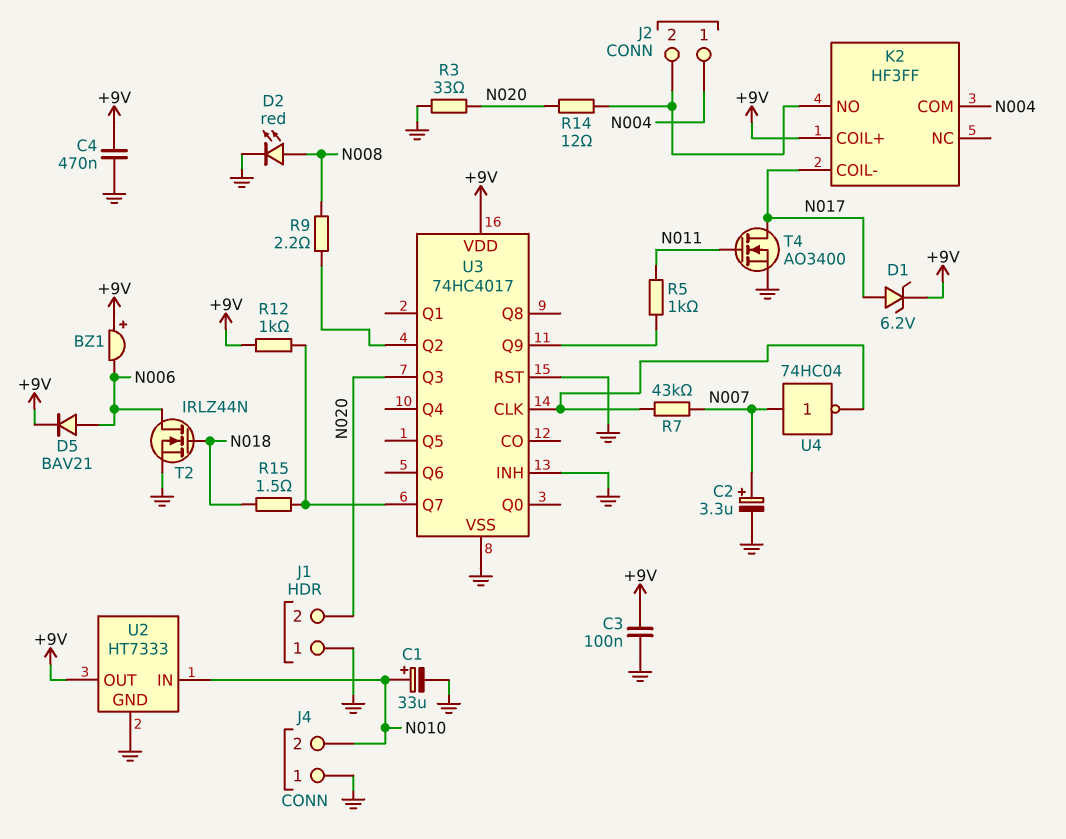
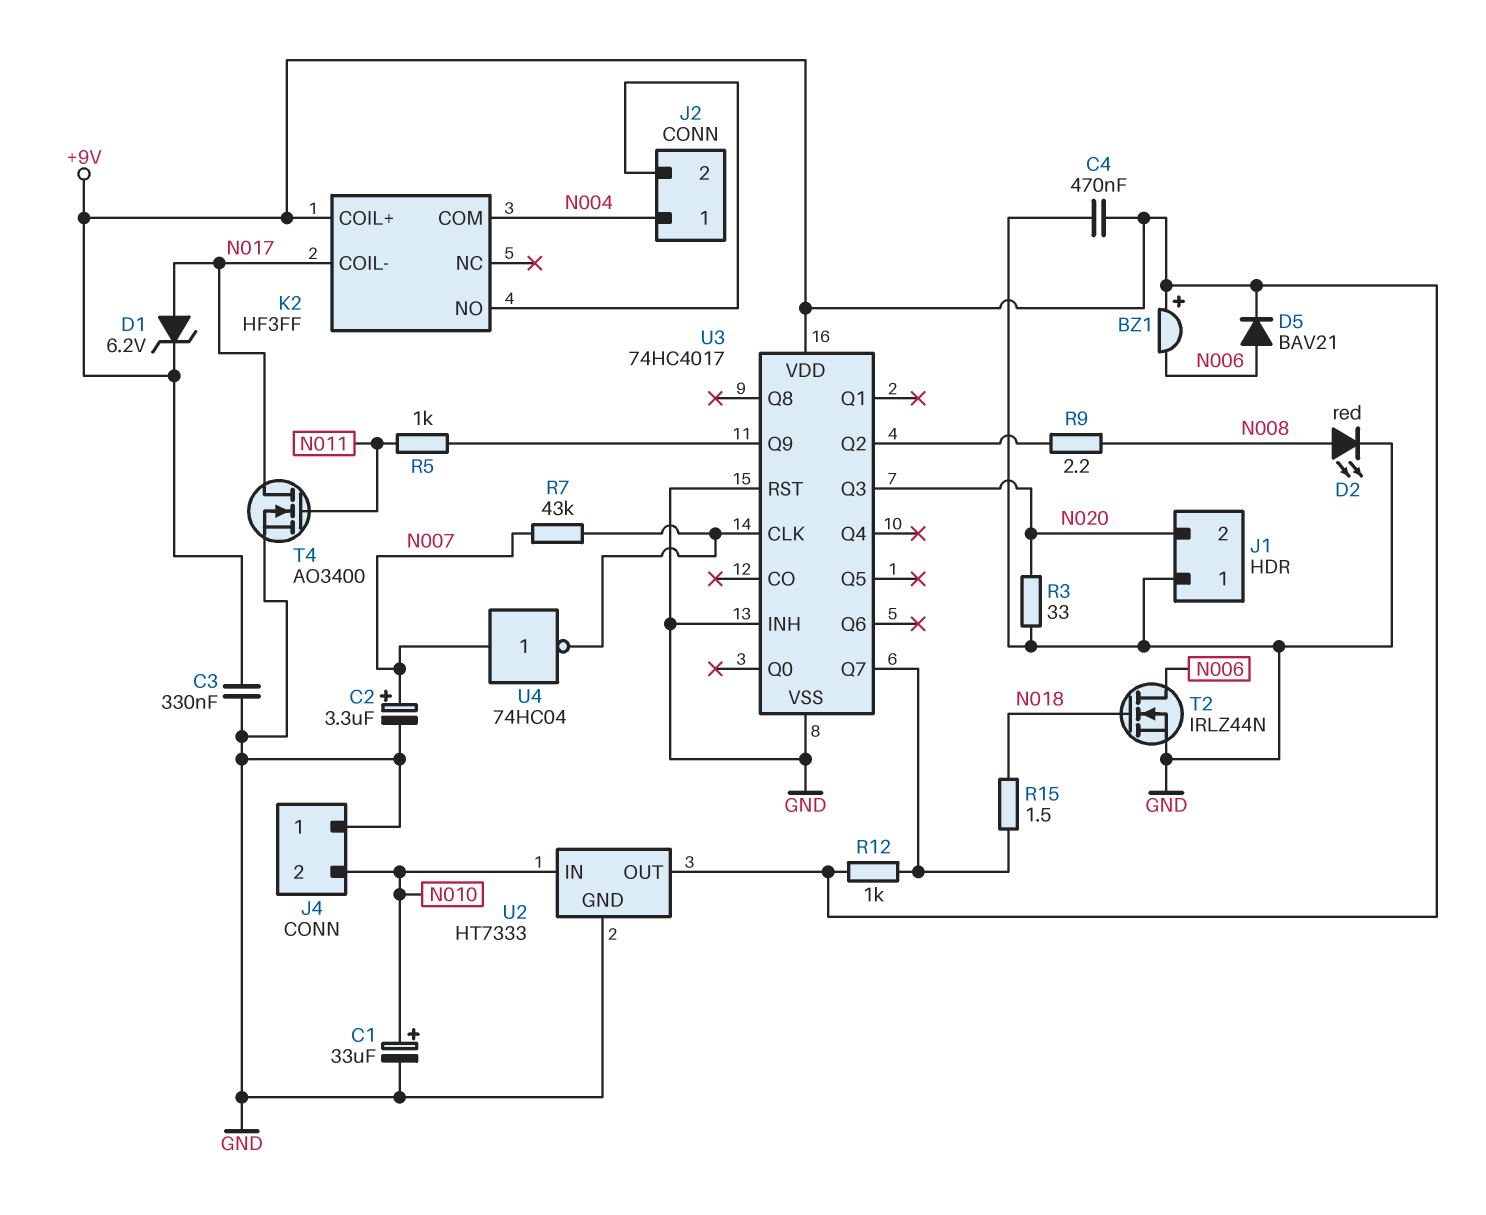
C3: 100nF (+9V, GND) -> 330nF (+9V, GND)
R14: 12 (J2/2, N020) -> none

